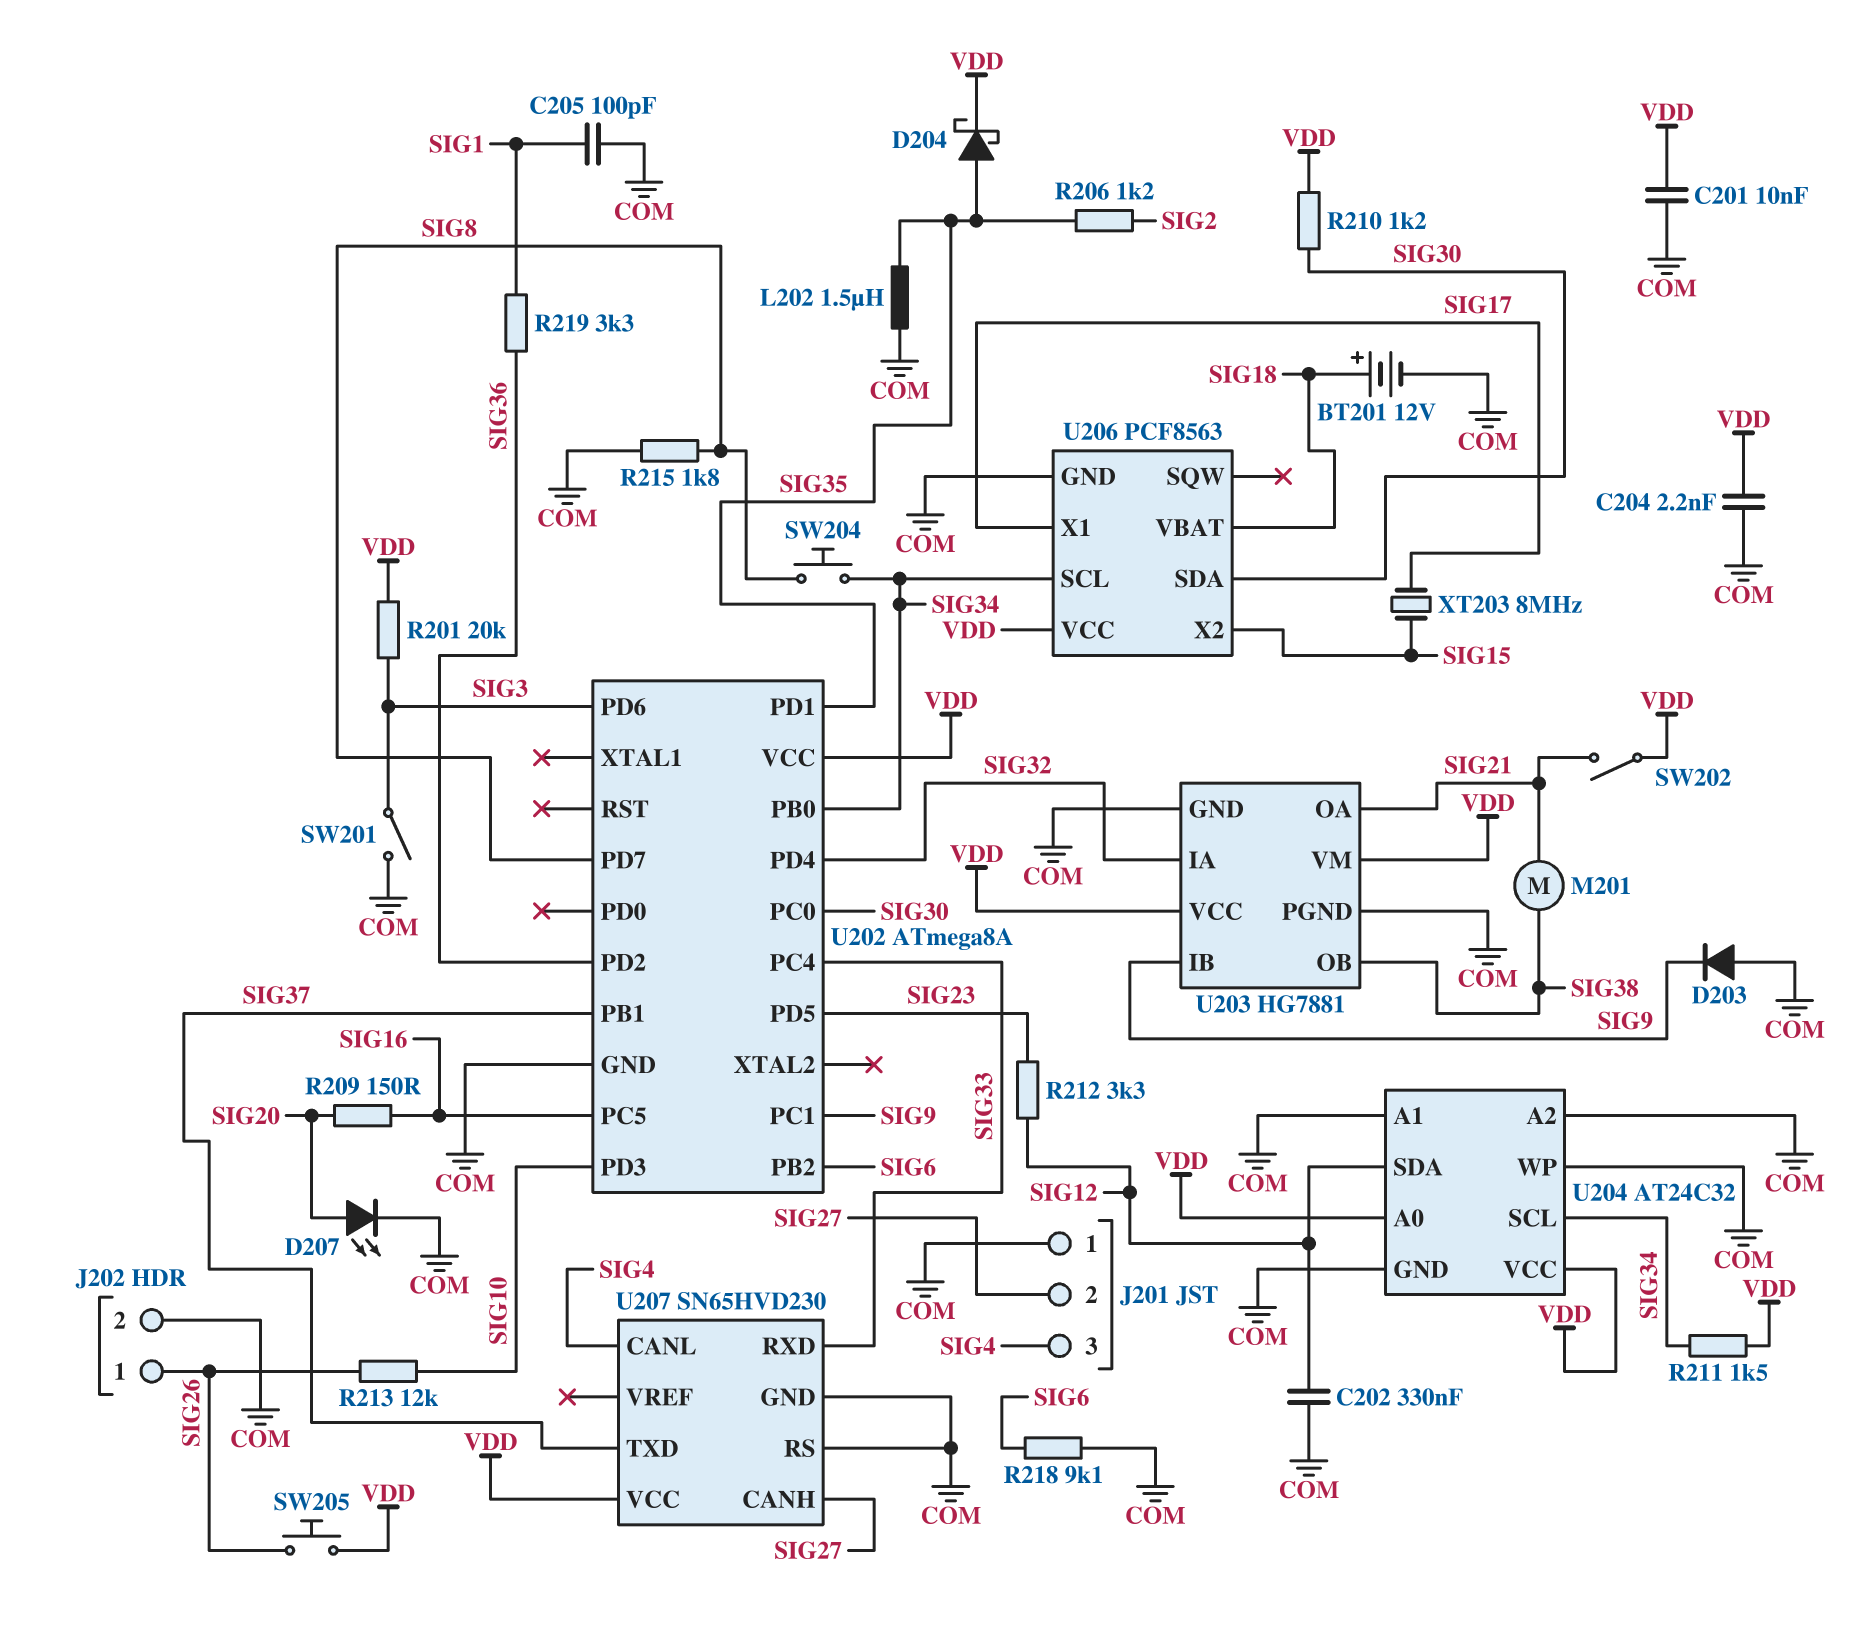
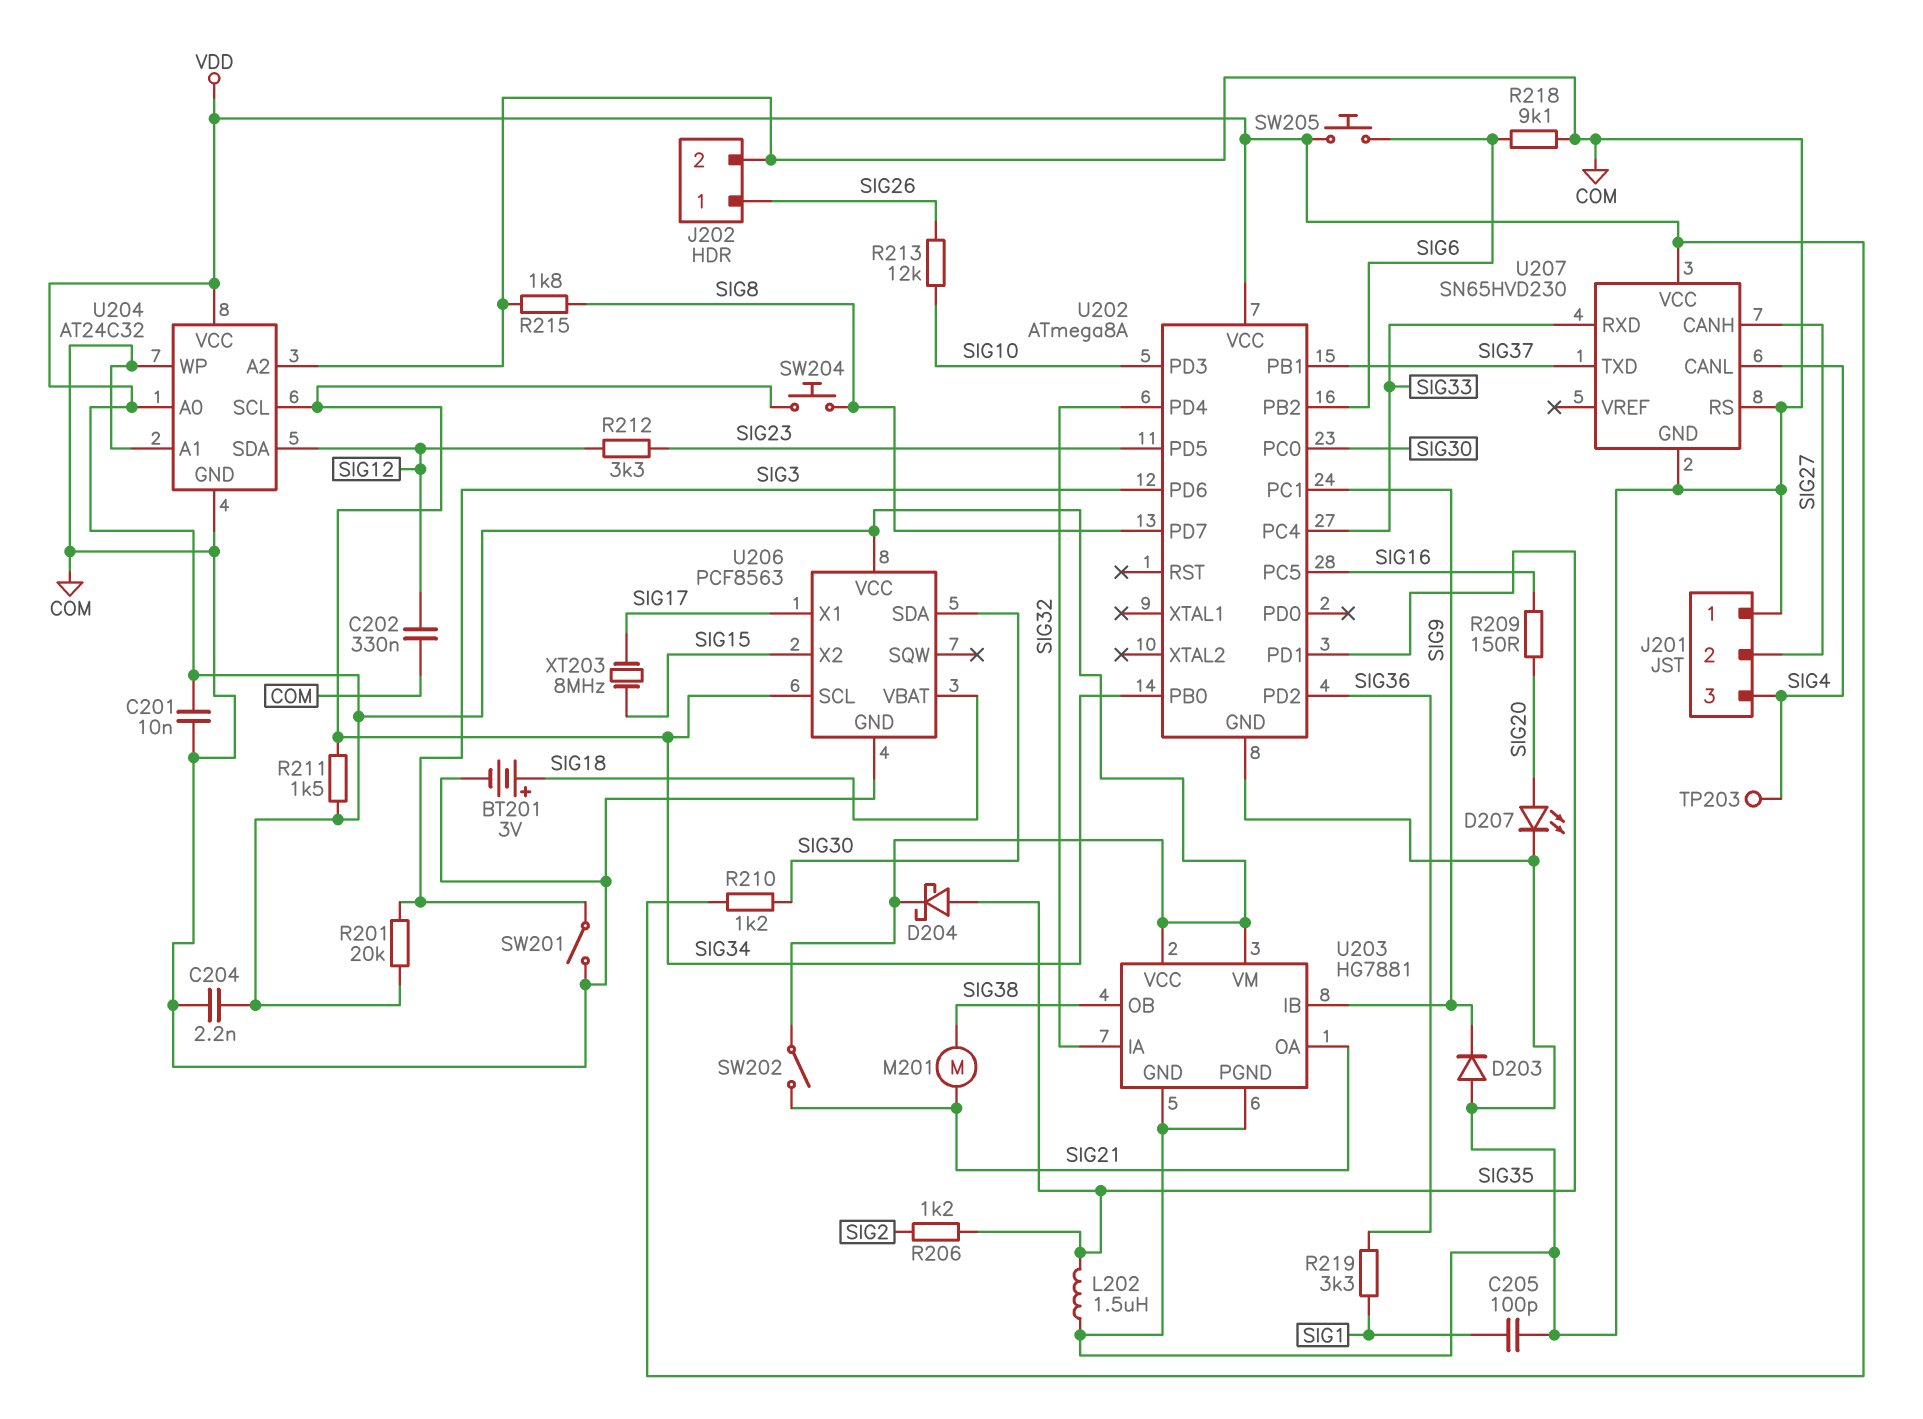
BT201: 12V (plus SIG18, minus COM) -> 3V (plus SIG18, minus COM)
SW205: button (SIG26, VDD) -> button (SIG6, VDD)
TP203: none -> test point (SIG4)

